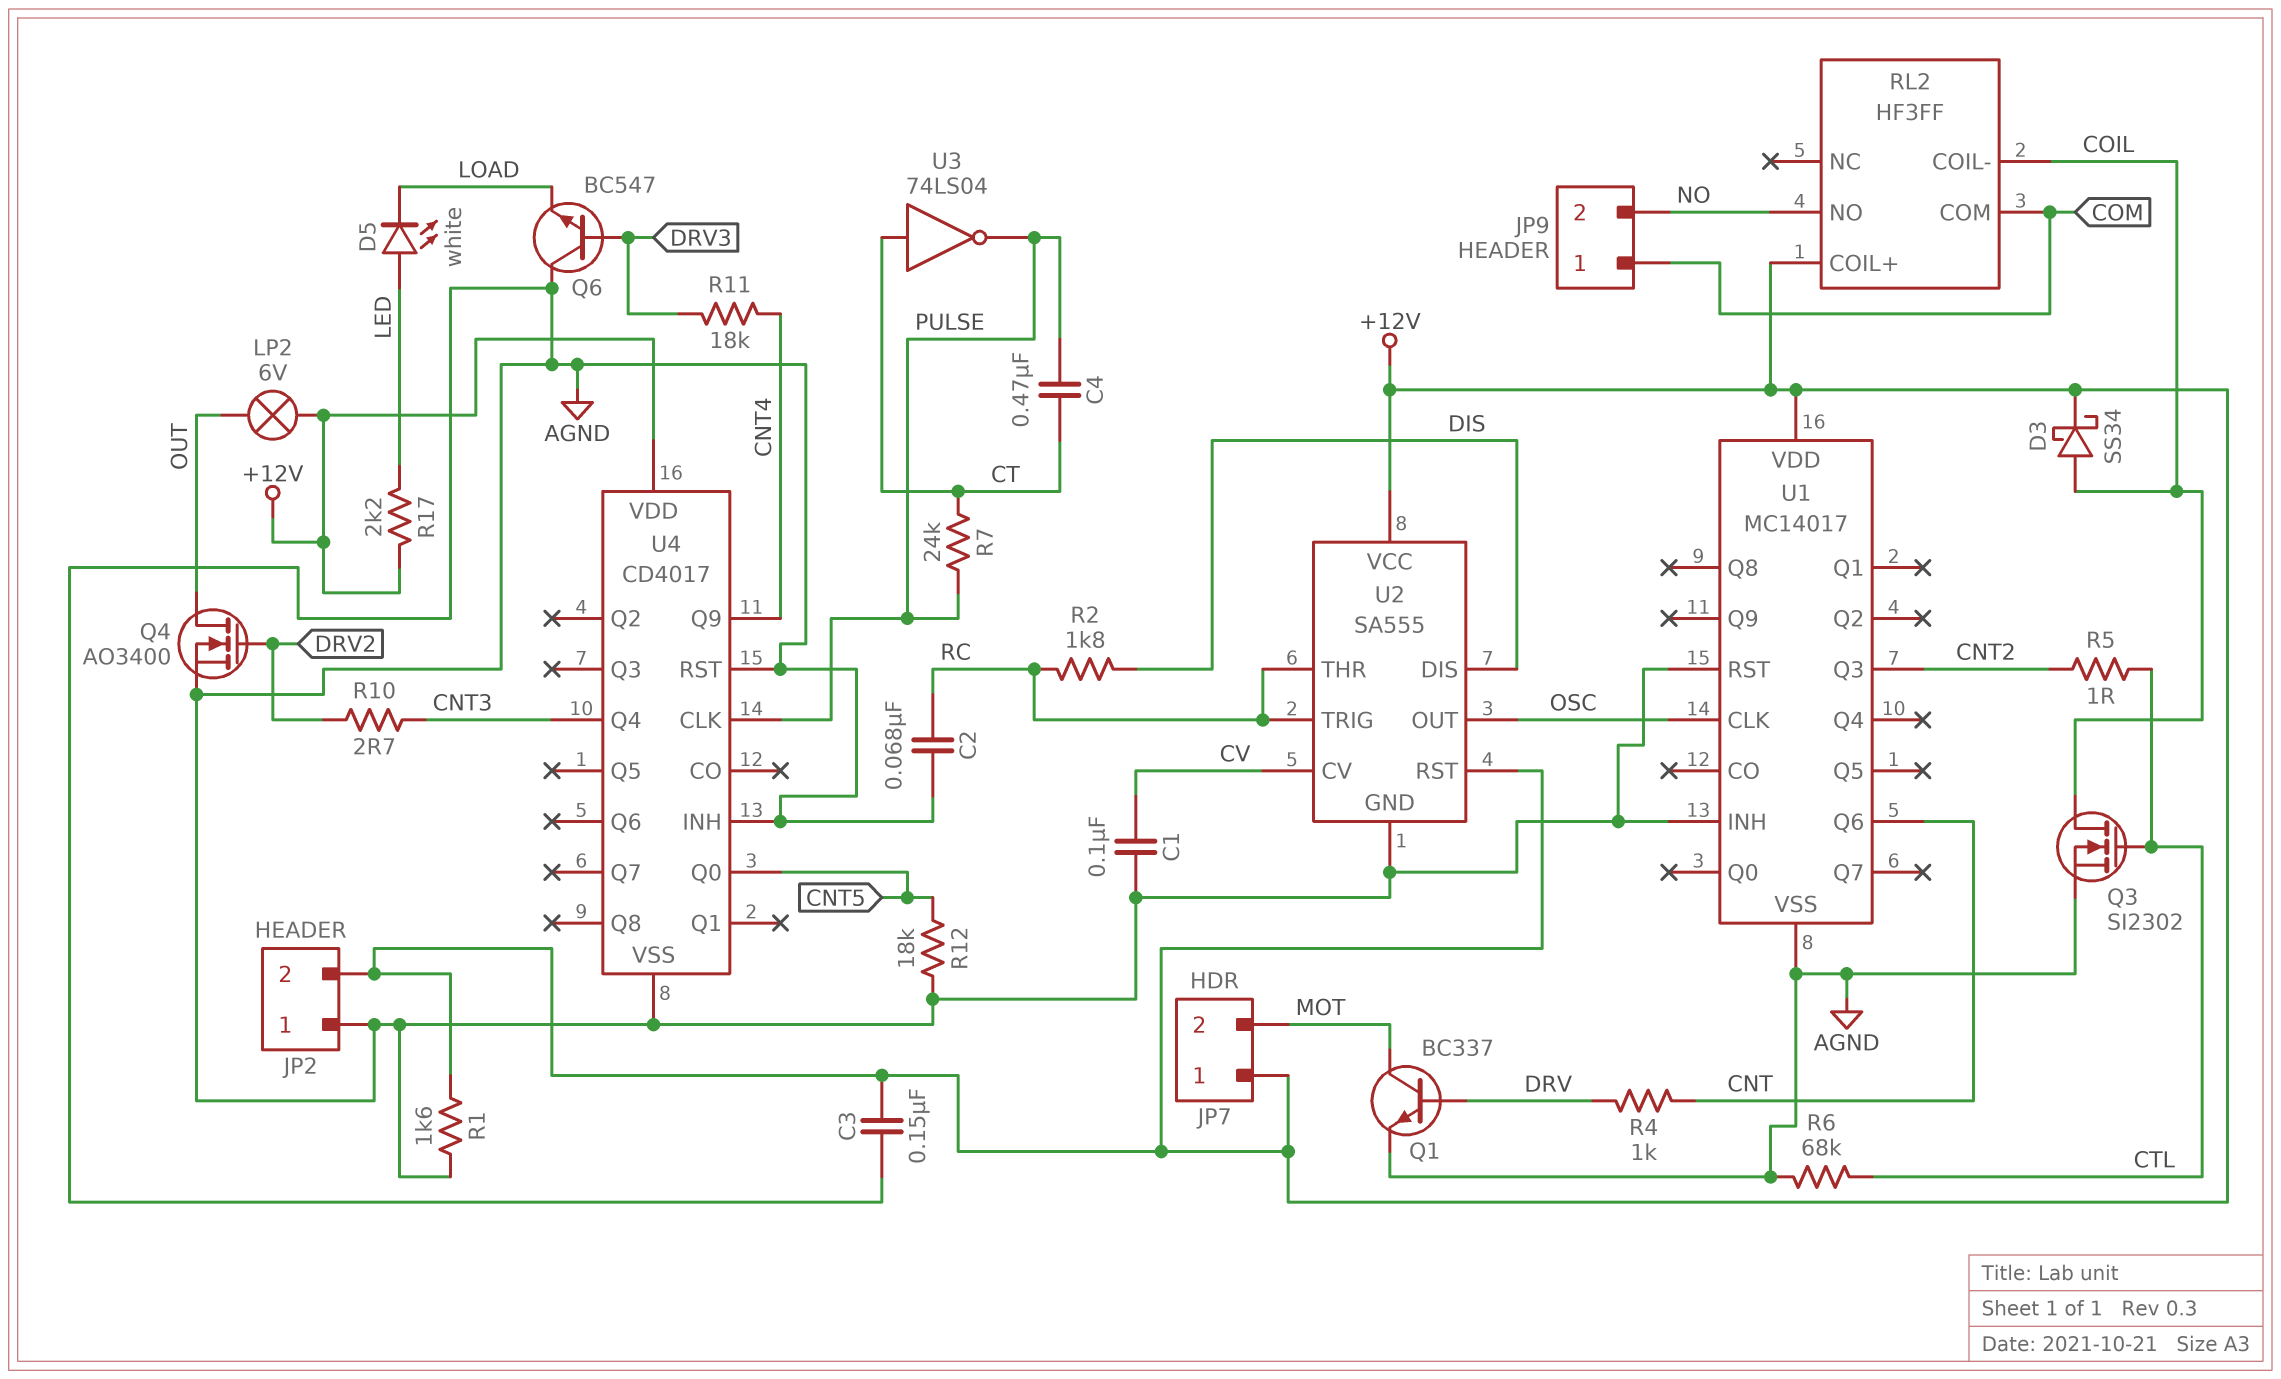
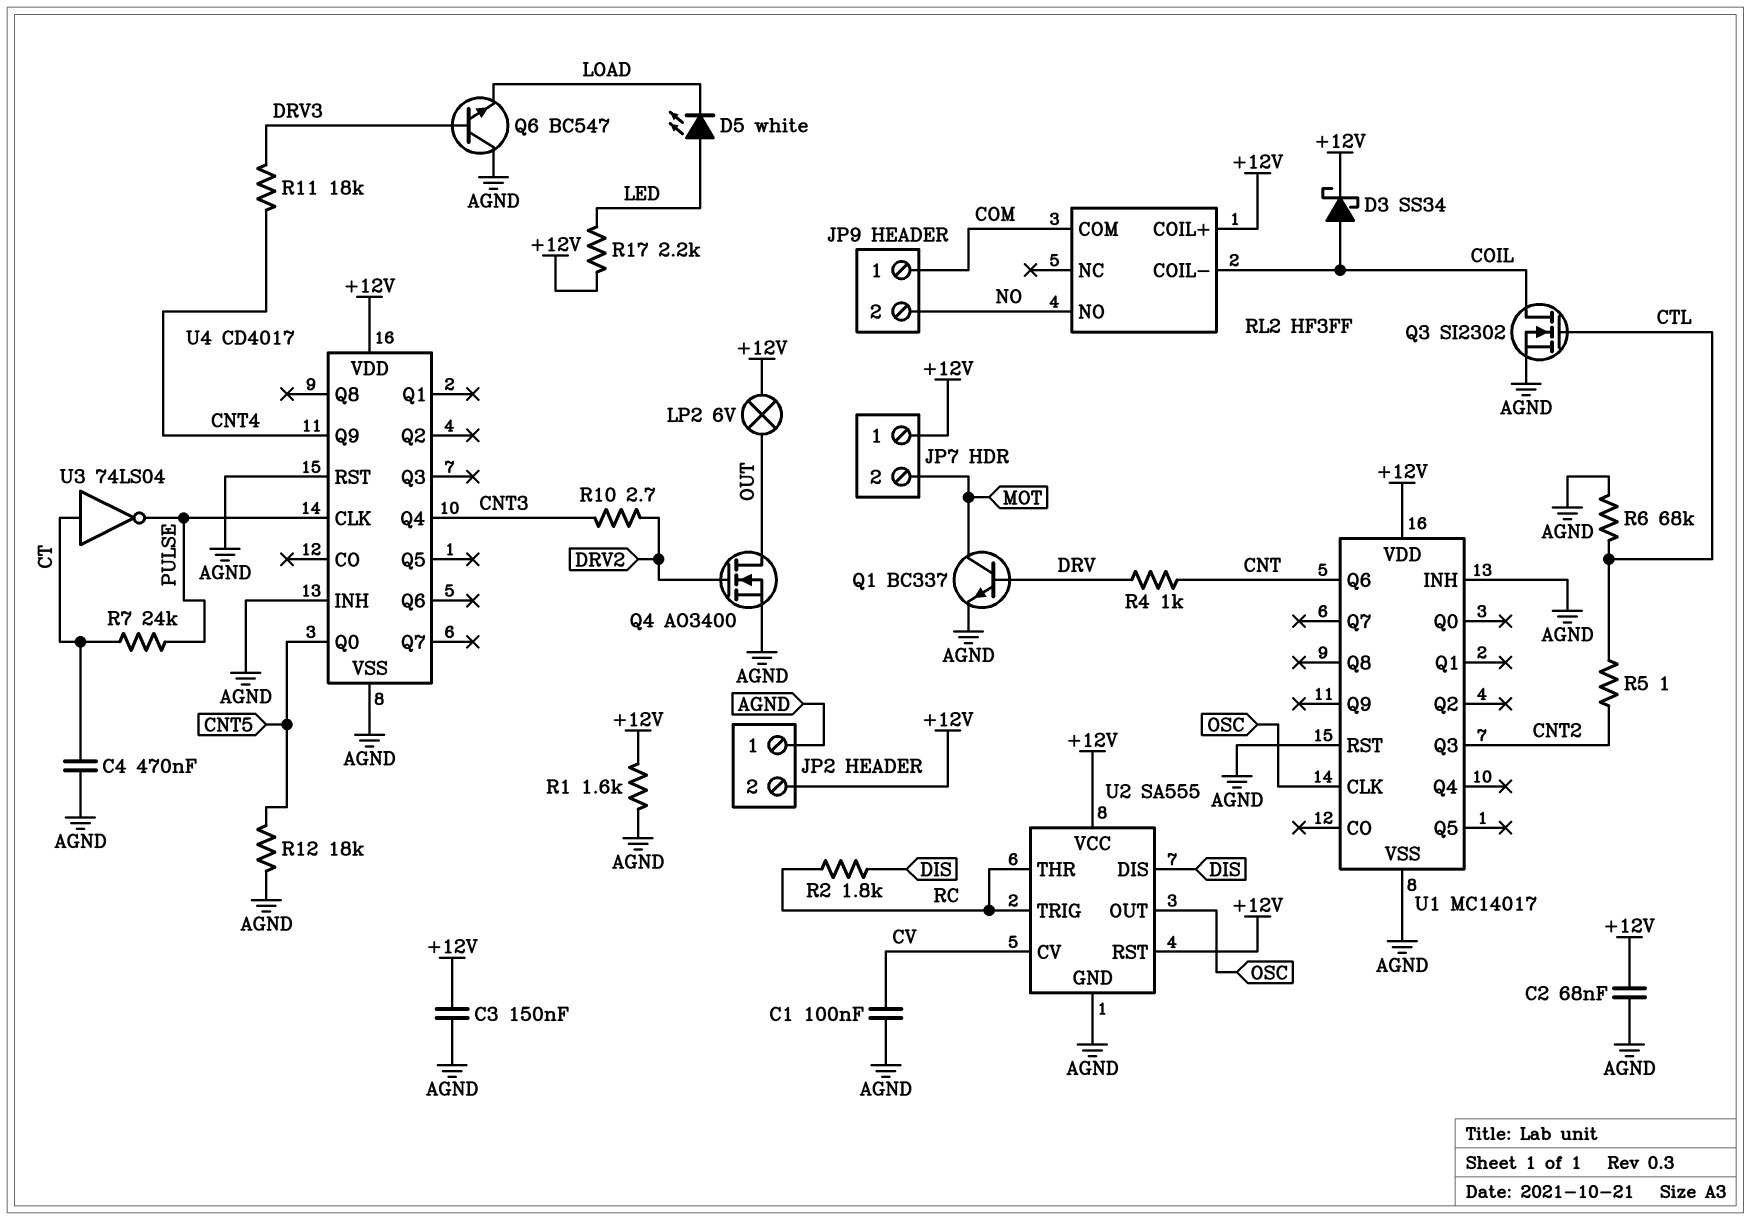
C2: 68nF (AGND, RC) -> 68nF (+12V, AGND)
C4: 470nF (CT, PULSE) -> 470nF (AGND, CT)

